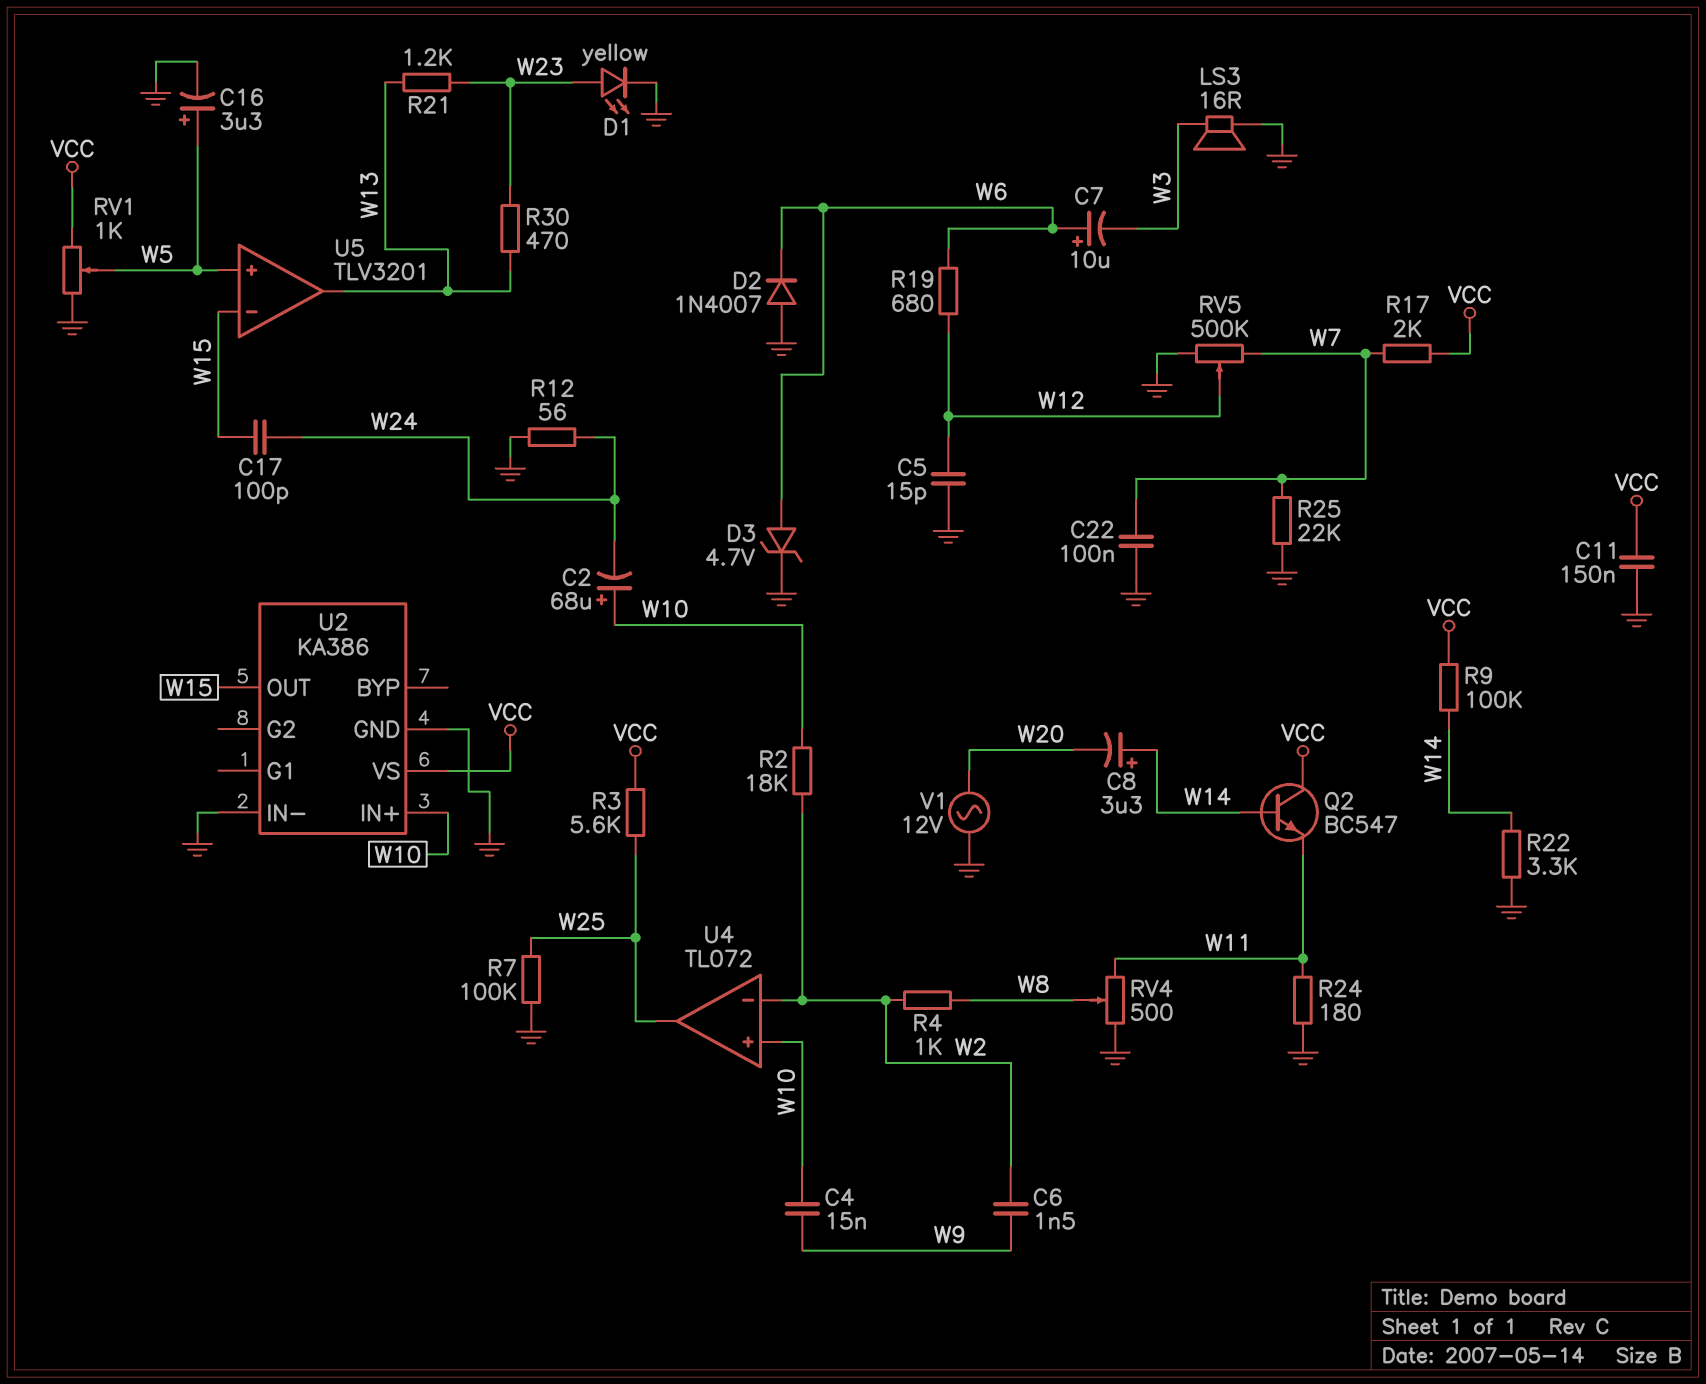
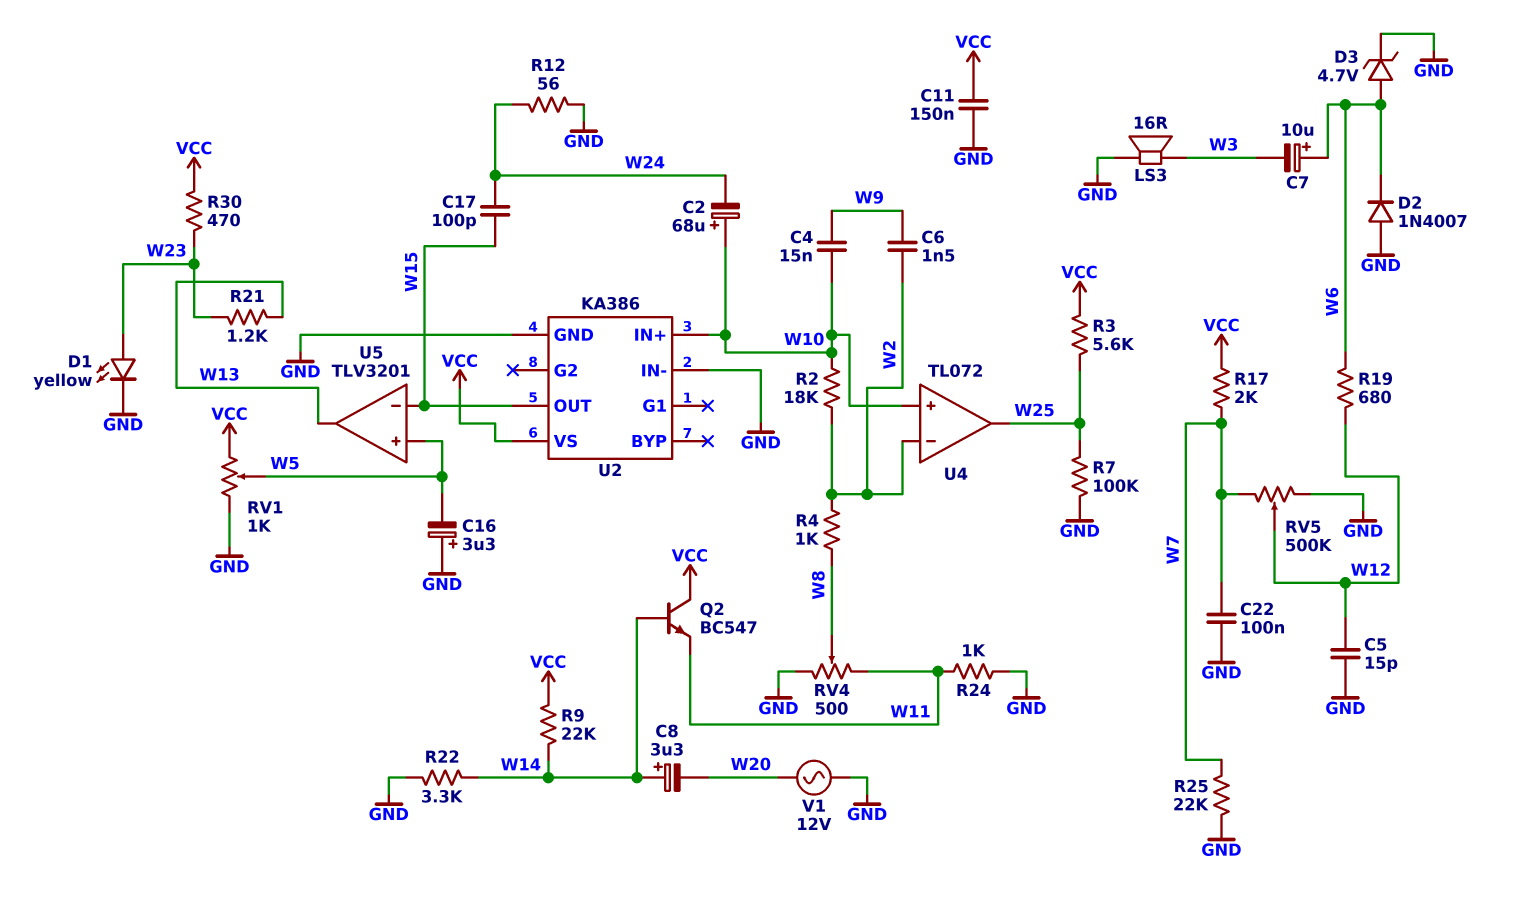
C16: 3.3uF (plus W5, minus GND) -> 3.3uF (plus GND, minus W5)
R9: 100k (VCC, W14) -> 22k (VCC, W14)
R24: 180 (GND, W11) -> 1k (GND, W11)
R30: 470 (W13, W23) -> 470 (VCC, W23)

